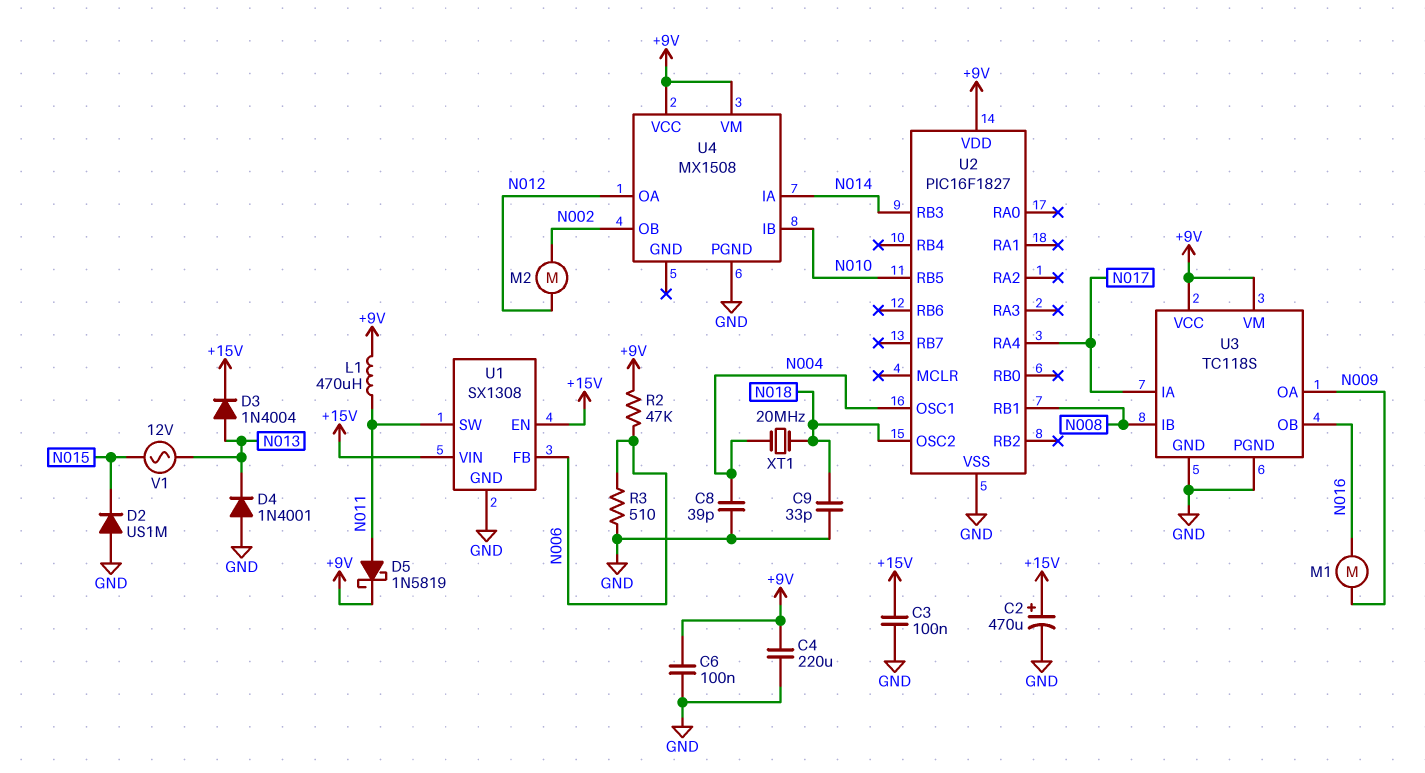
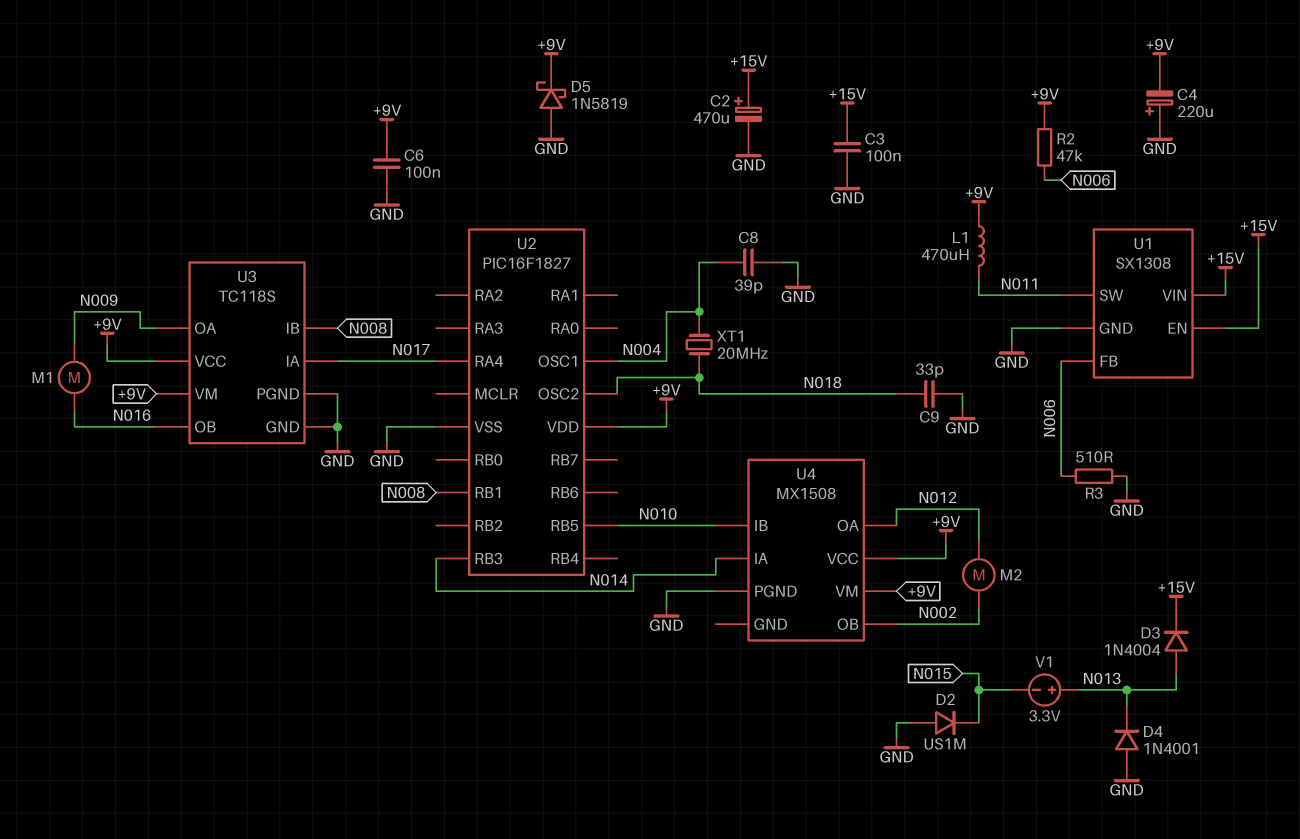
C4: 220uF (+9V, GND) -> 220uF (plus GND, minus +9V)
D5: schottky 1N5819 (A N011, K +9V) -> schottky 1N5819 (A GND, K +9V)
V1: AC 12V (N013, N015) -> 3.3V (plus N013, minus N015)

